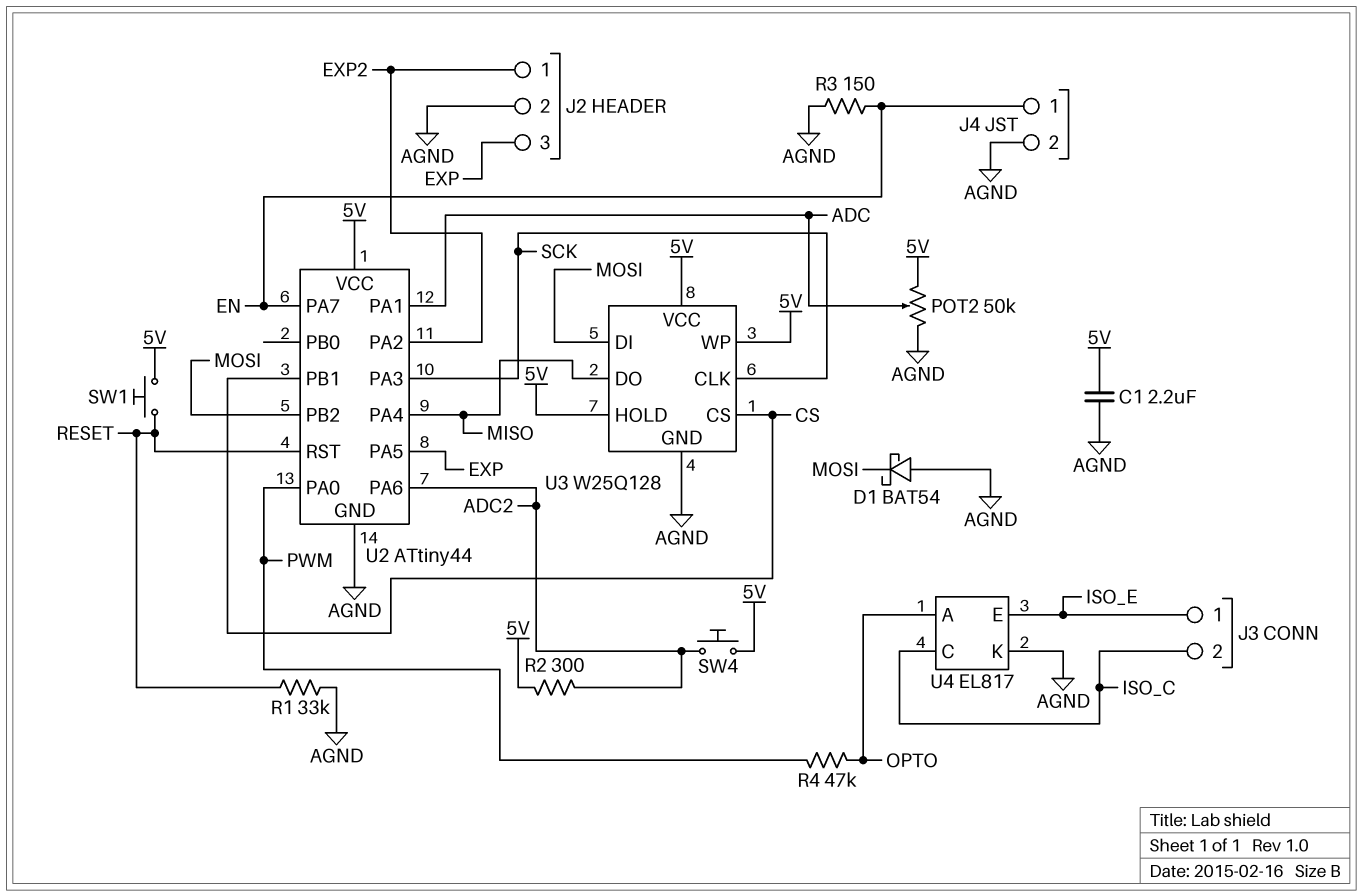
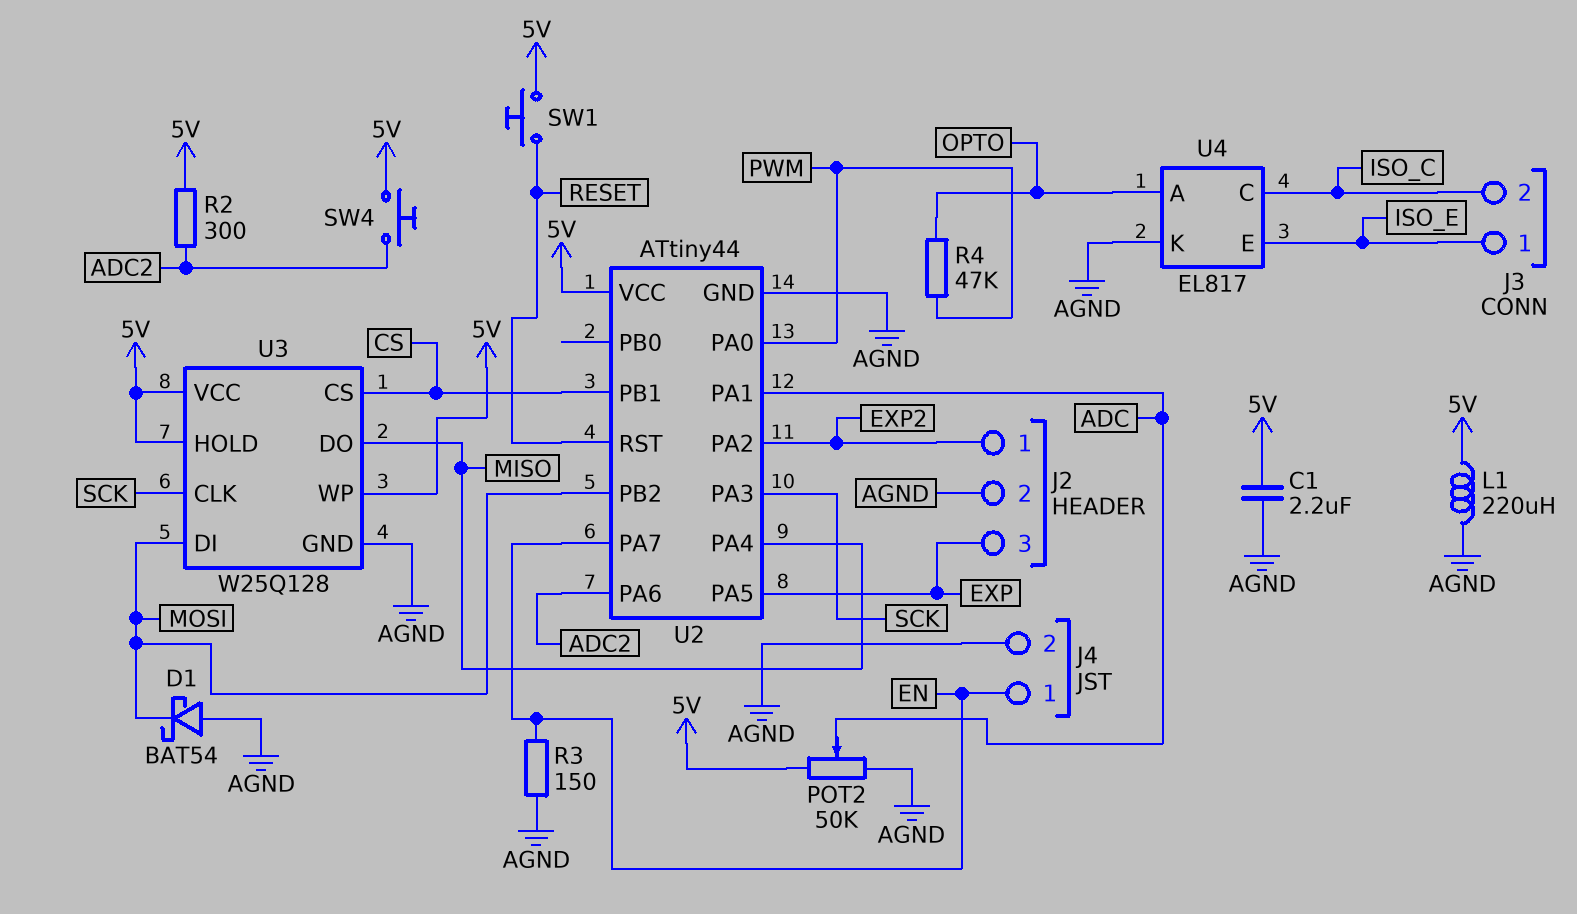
L1: none -> 220uH (5V, AGND)
R1: 33k (AGND, RESET) -> none

